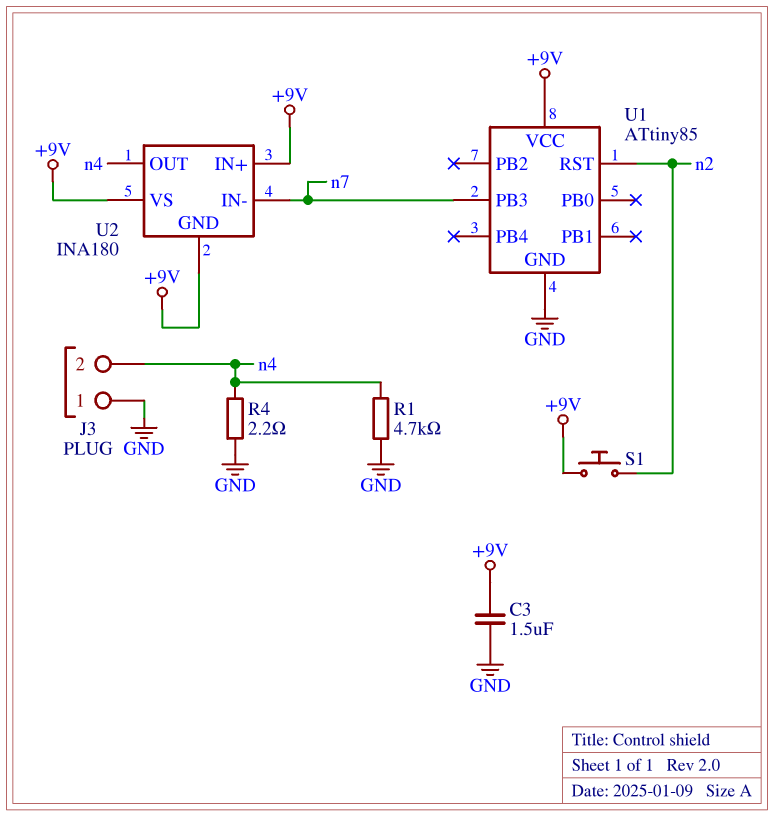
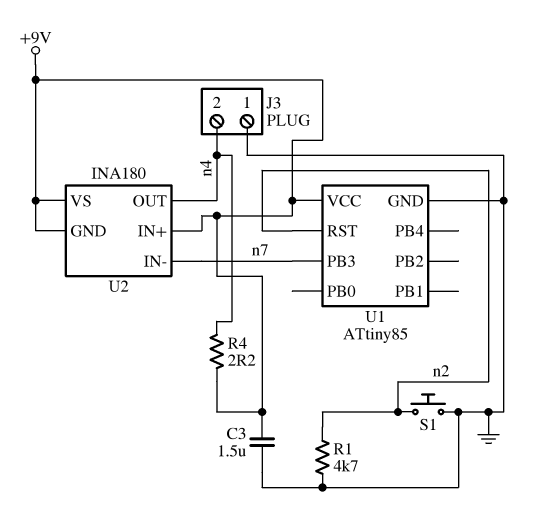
R1: 4.7k (GND, n4) -> 4.7k (GND, n2)
R4: 2.2 (GND, n4) -> 2.2 (+9V, n4)
S1: button (+9V, n2) -> button (GND, n2)

